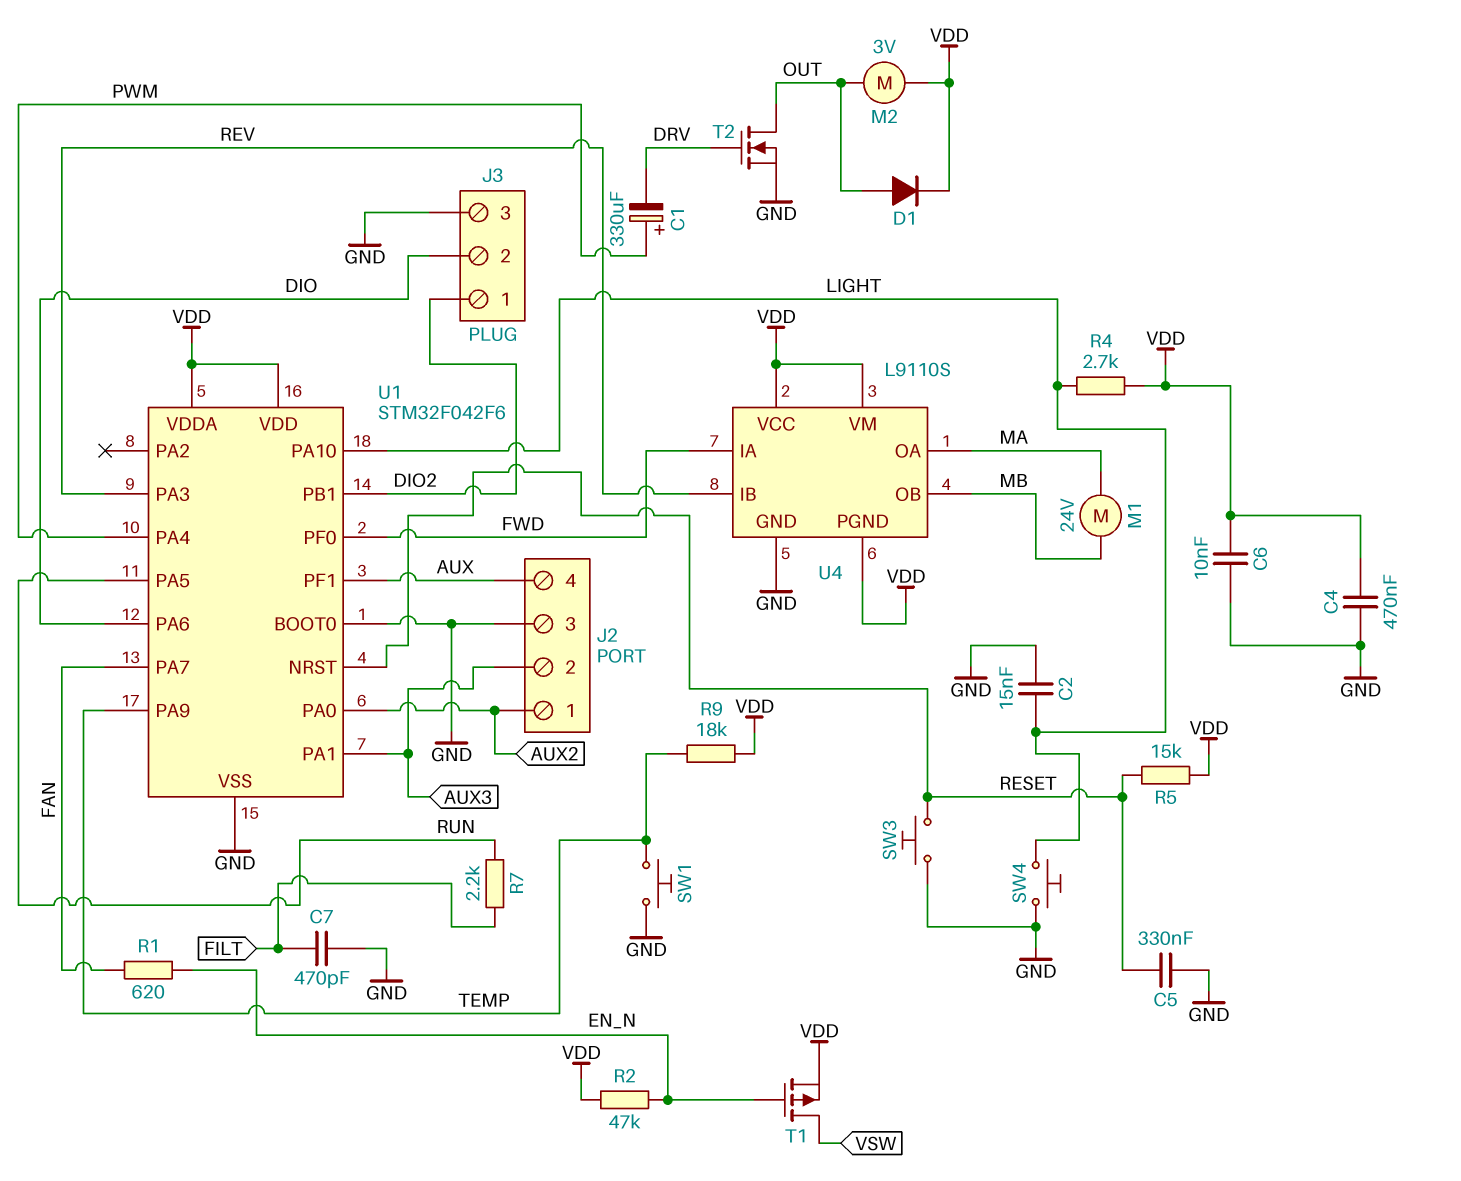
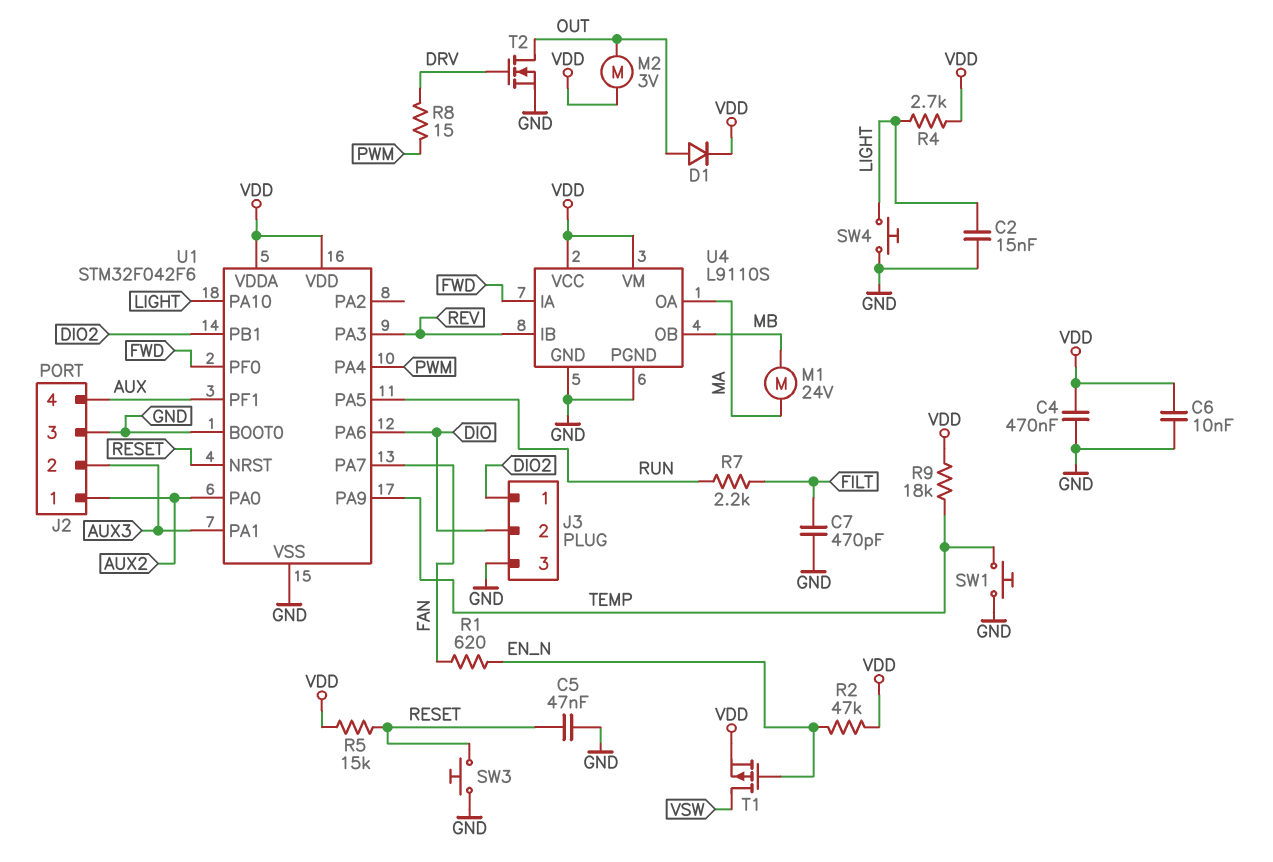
C1: 330uF (plus PWM, minus DRV) -> none
C5: 330nF (GND, RESET) -> 47nF (GND, RESET)
R8: none -> 15 (DRV, PWM)
U4 pin PGND: VDD -> GND

